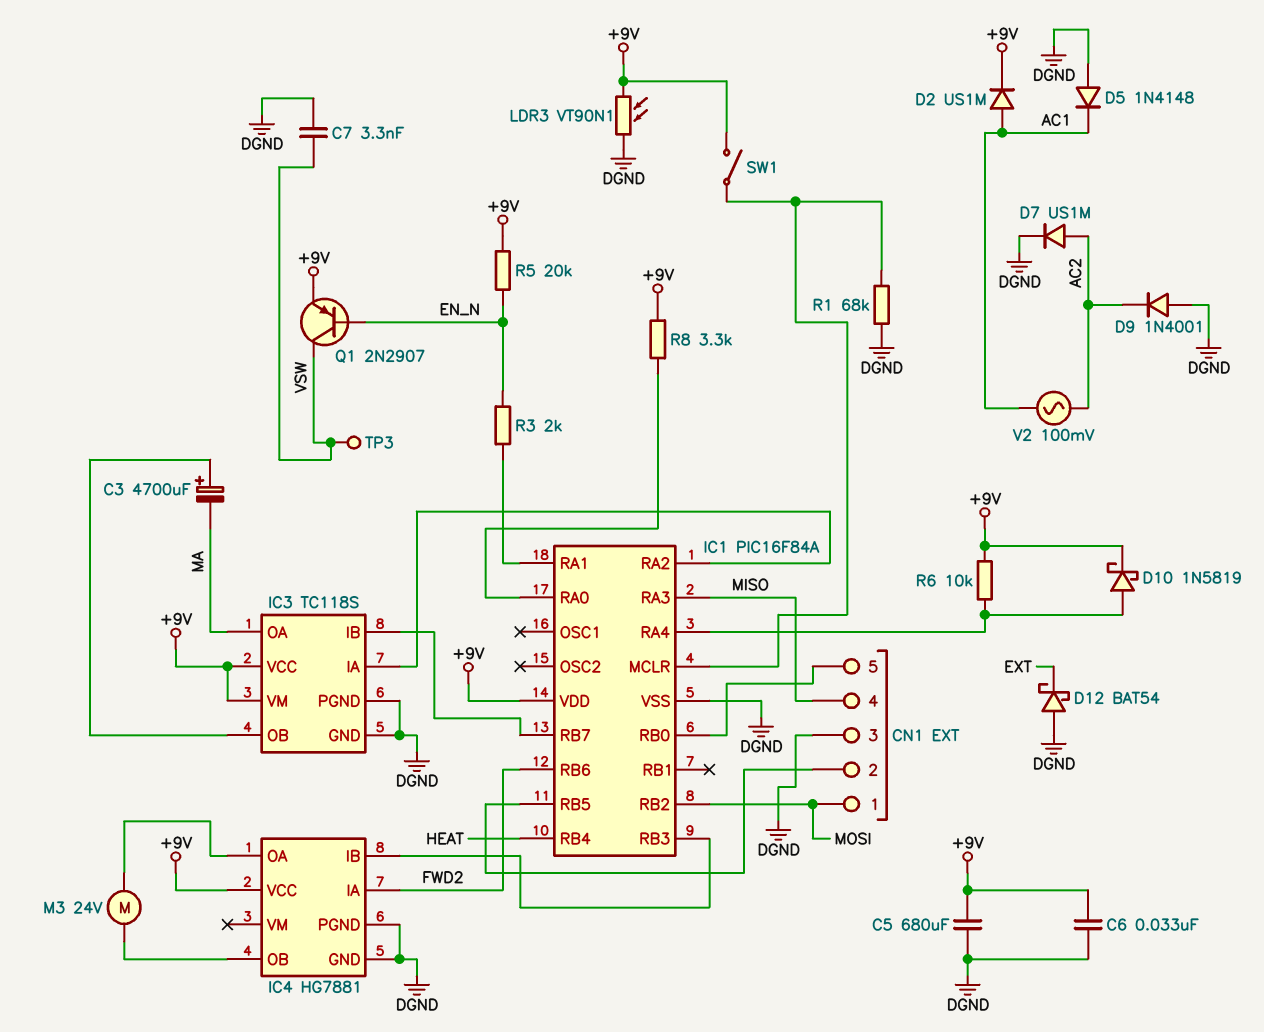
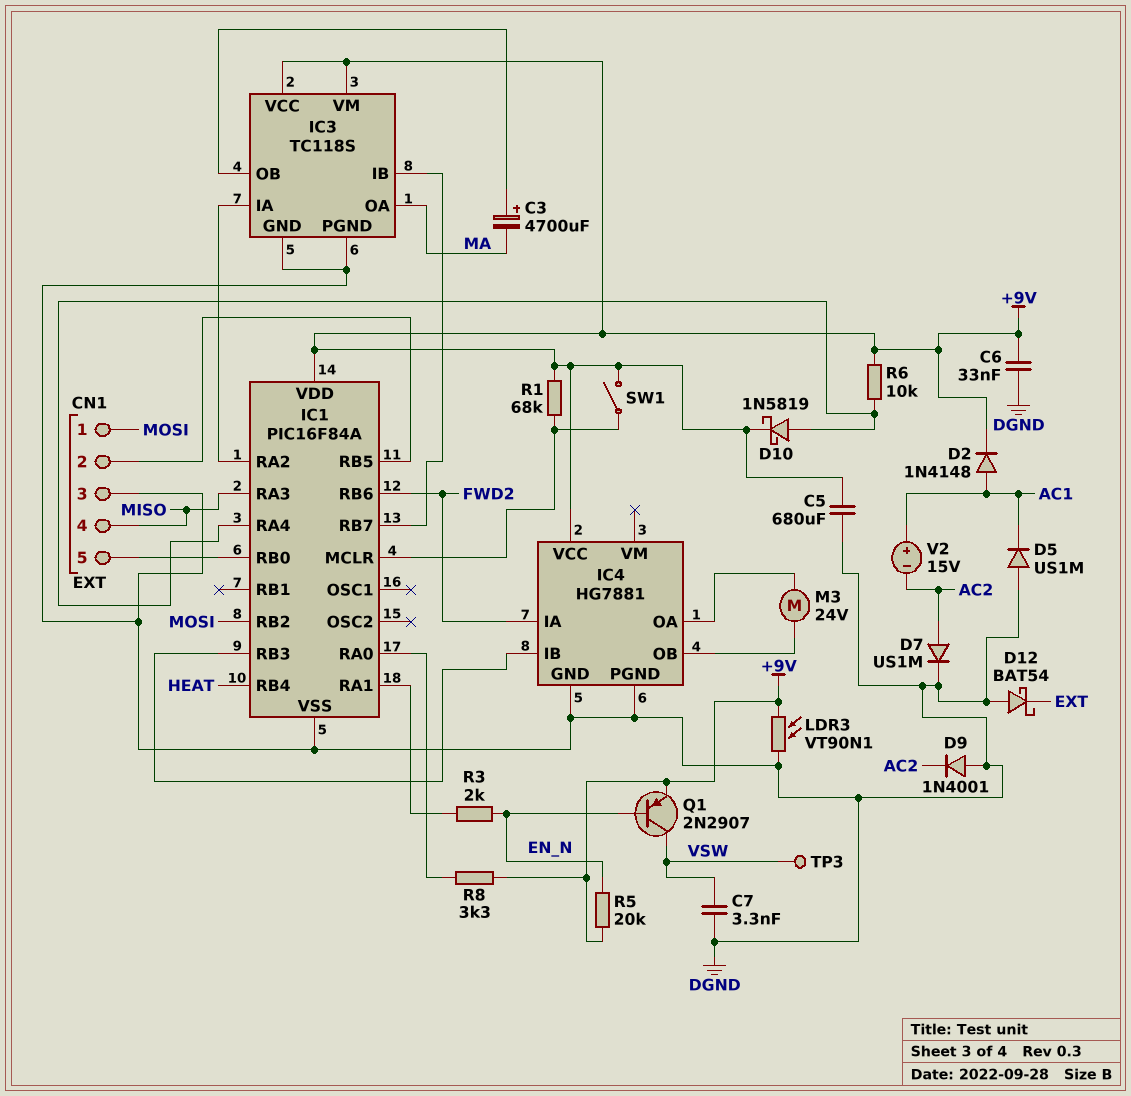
D2: diode US1M (A AC1, K +9V) -> diode 1N4148 (A AC1, K +9V)
D5: diode 1N4148 (A DGND, K AC1) -> diode US1M (A DGND, K AC1)
R1: 68k (DGND, IC1/MCLR) -> 68k (+9V, IC1/MCLR)
V2: AC 100mV (AC1, AC2) -> 15V (plus AC1, minus AC2)

